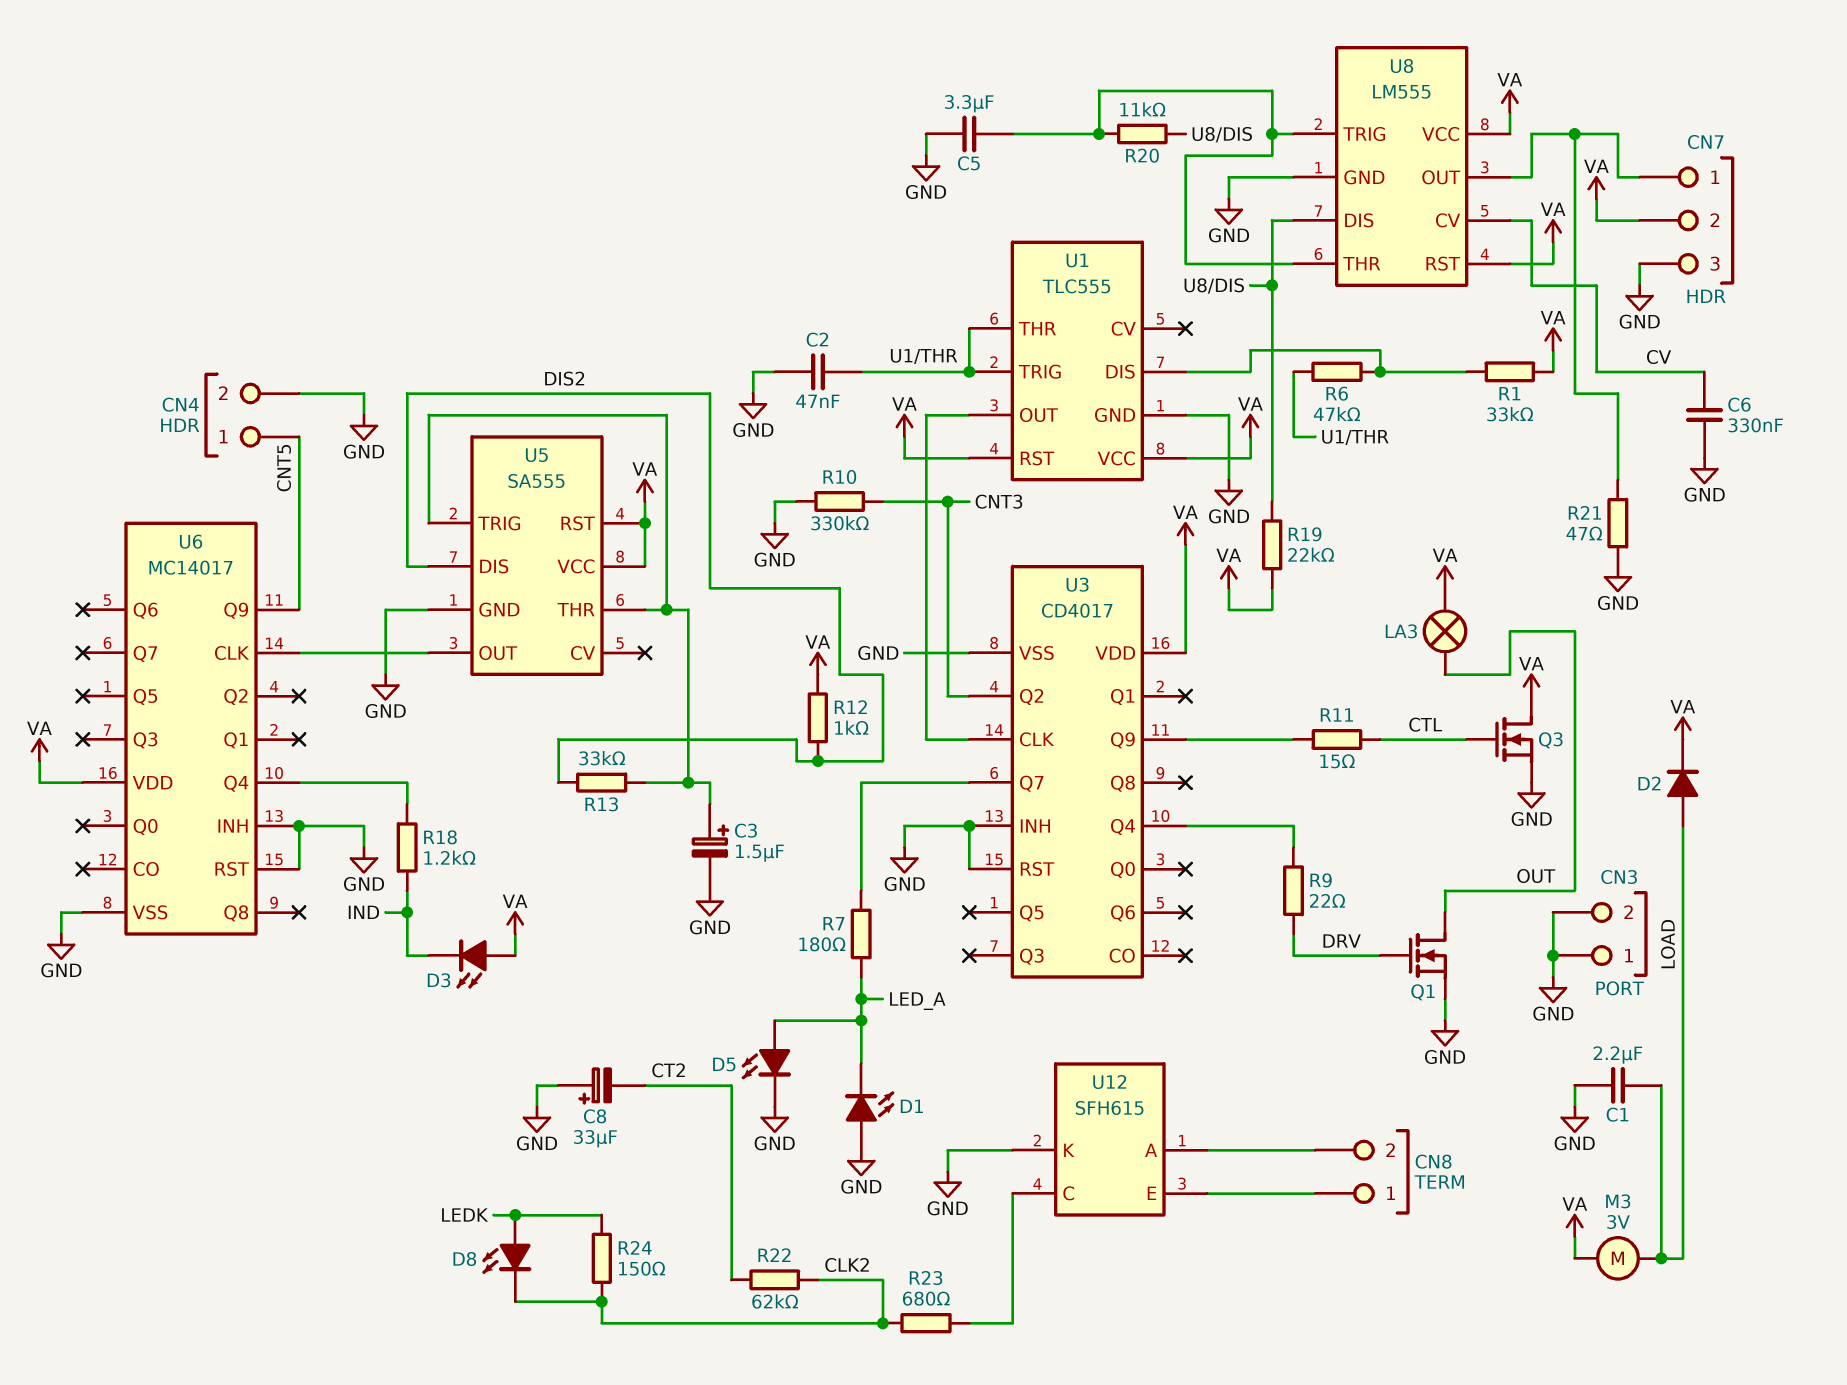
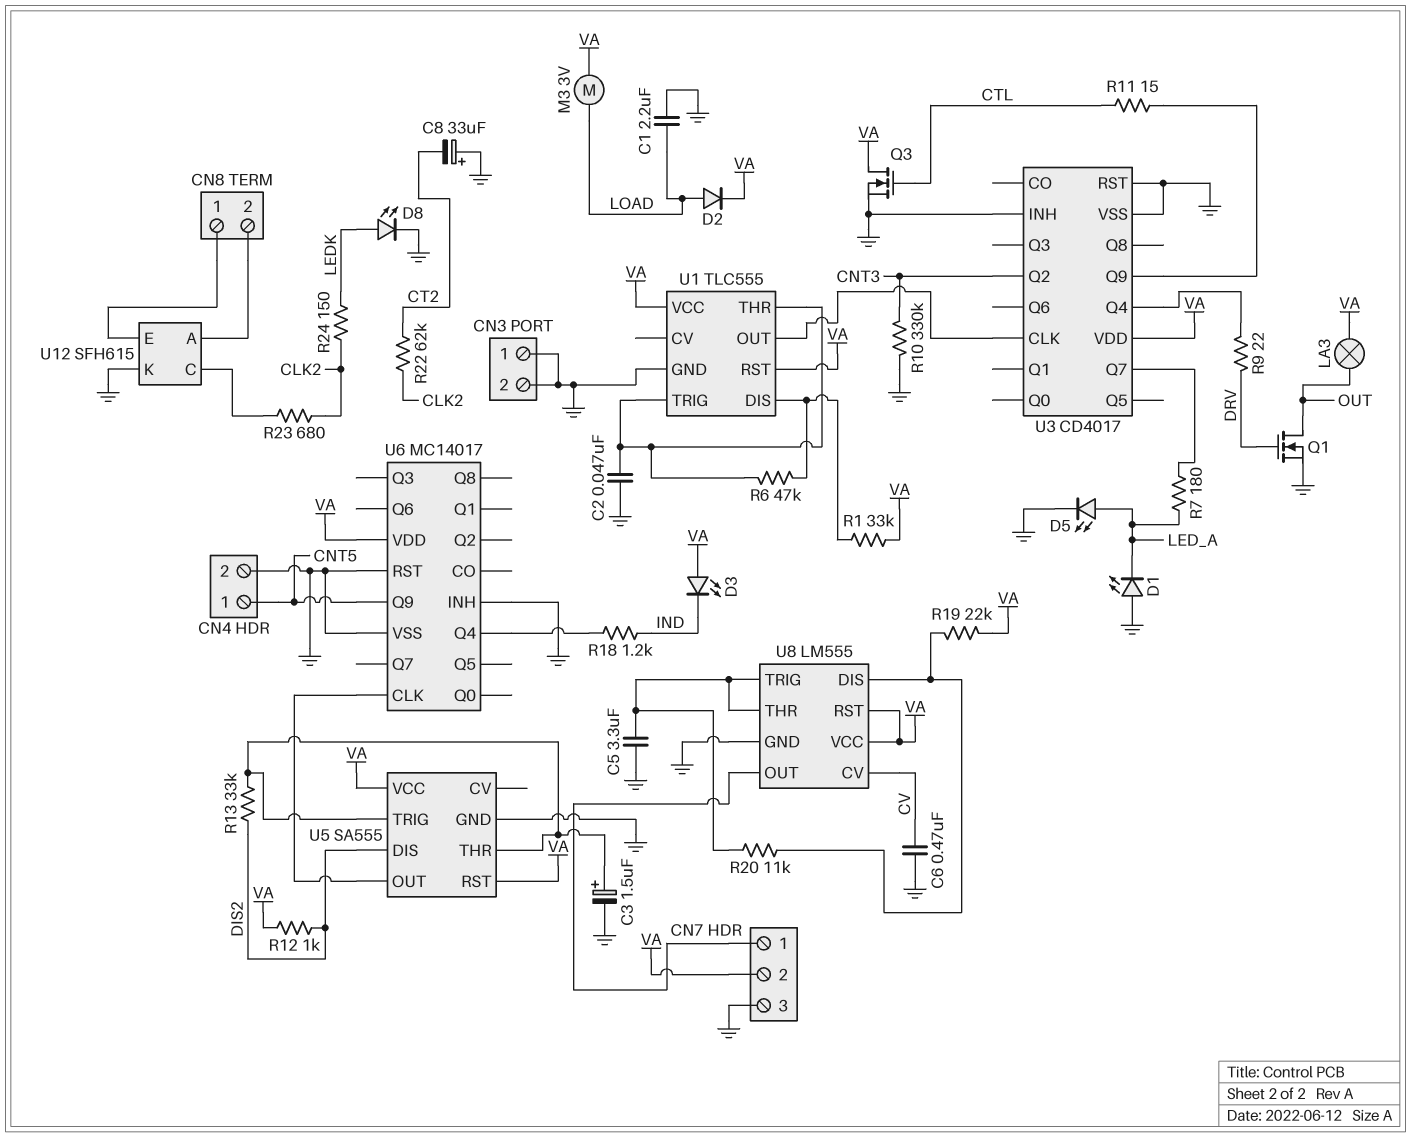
C6: 330nF (CV, GND) -> 470nF (CV, GND)
D8: LED (A LEDK, K CLK2) -> LED (A LEDK, K GND)
R21: 47 (CN7/1, GND) -> none

